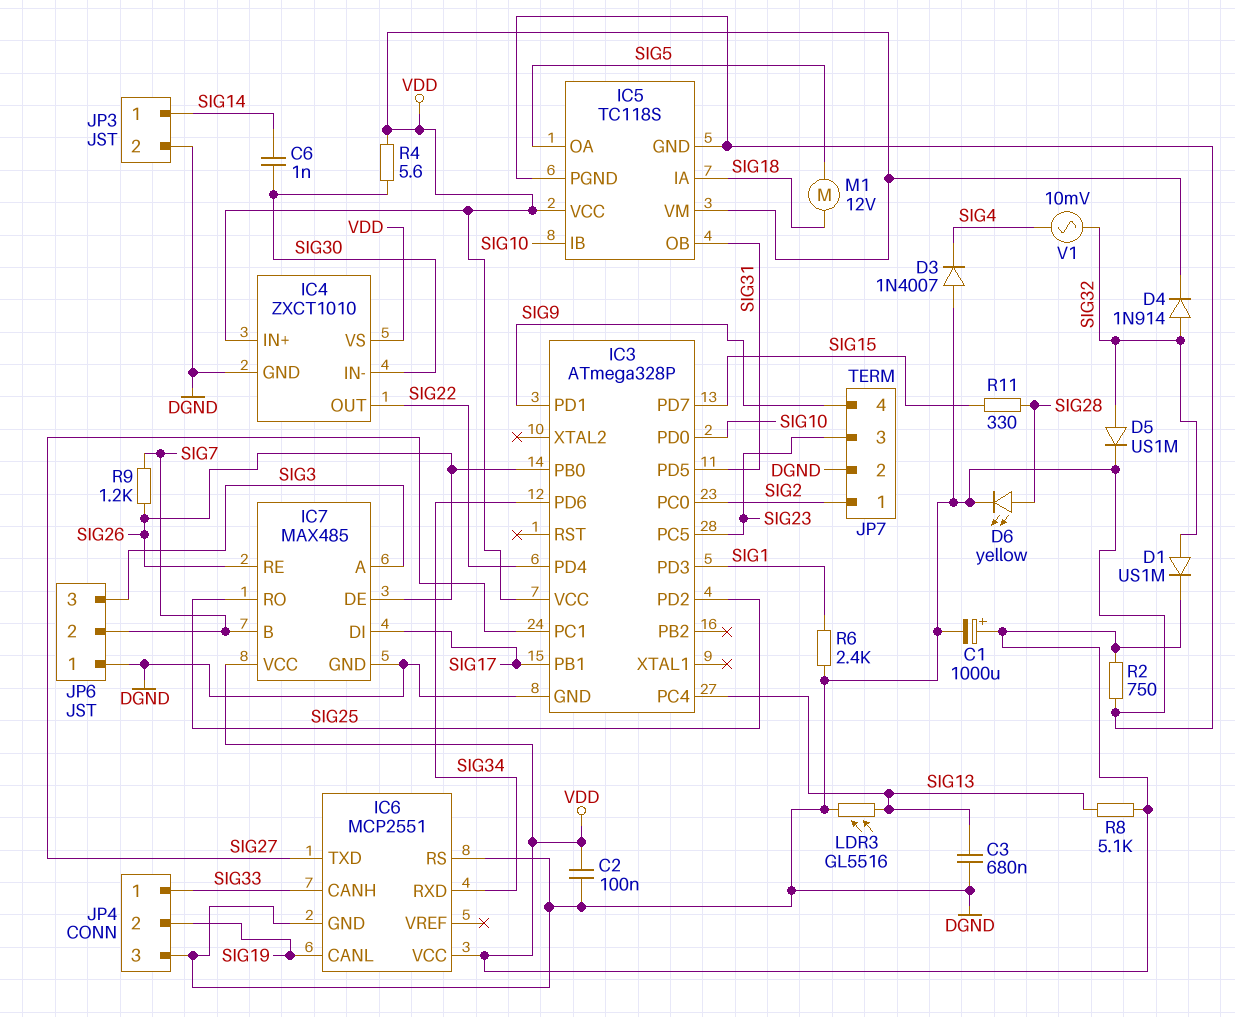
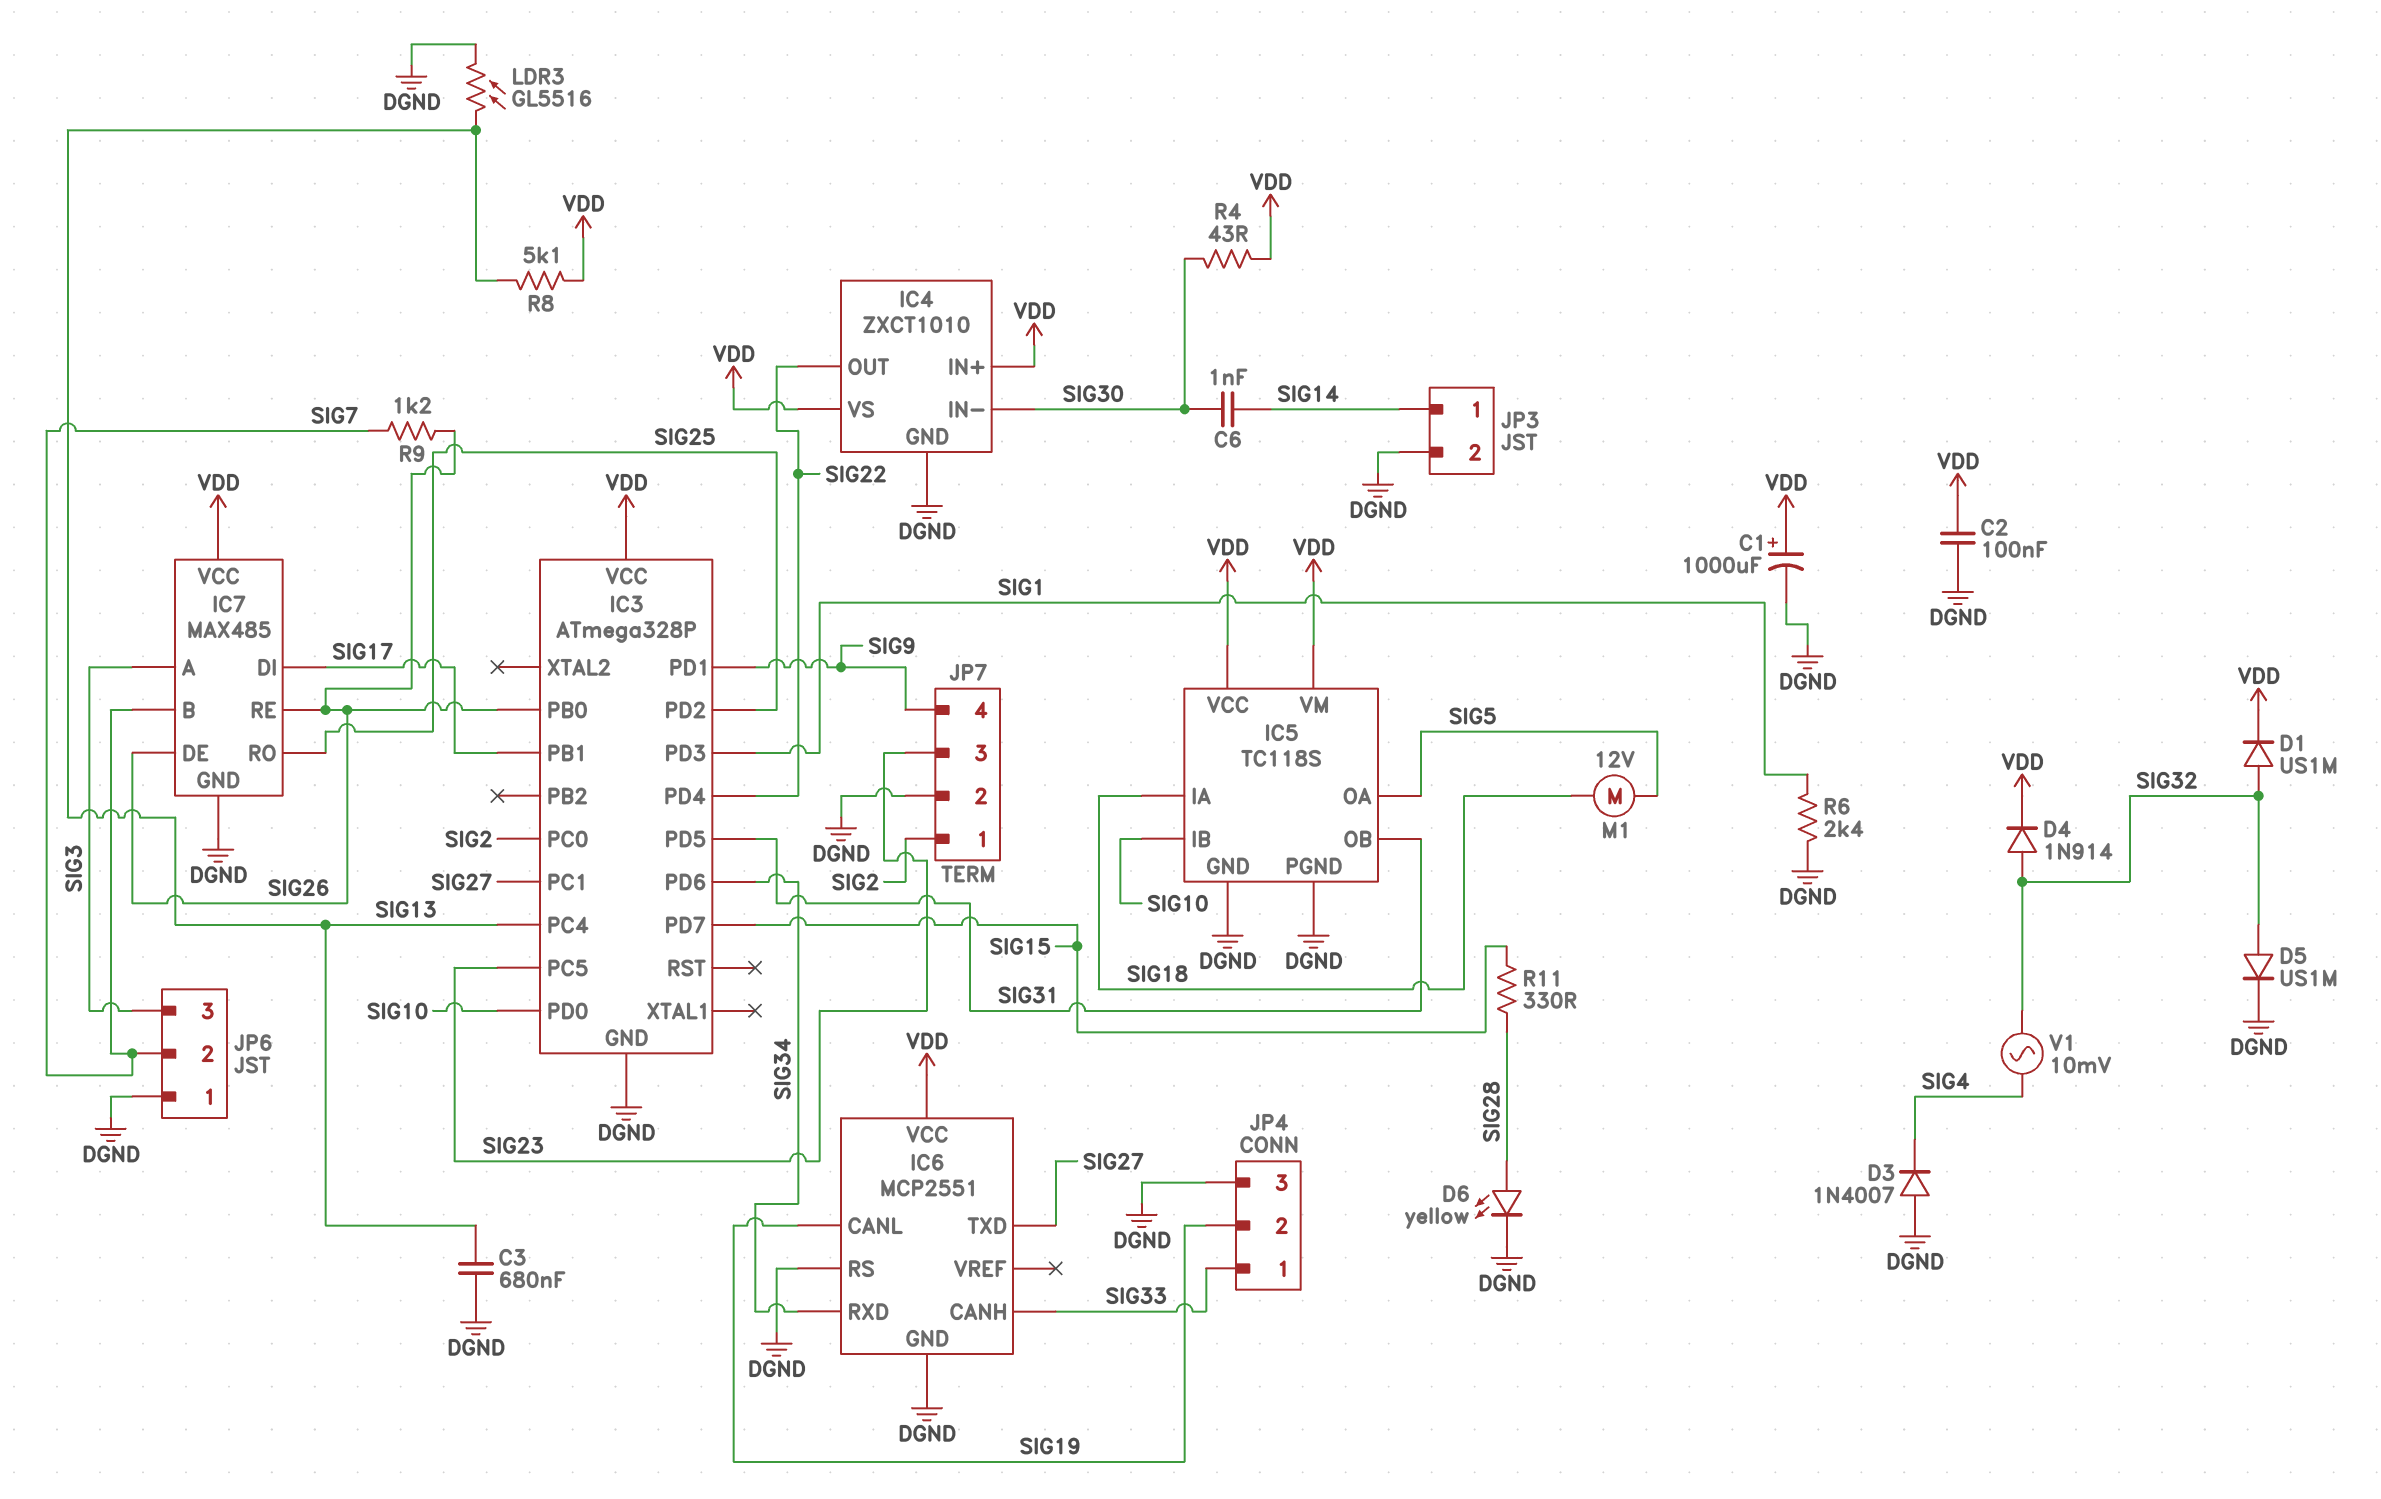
R2: 750 (DGND, VDD) -> none
R4: 5.6 (SIG30, VDD) -> 43 (SIG30, VDD)

